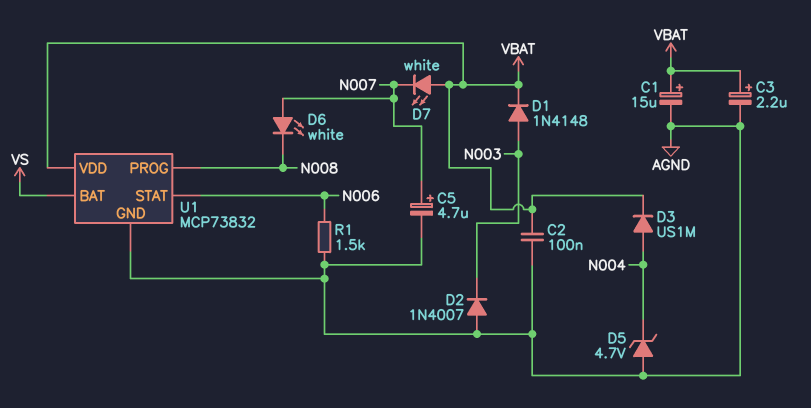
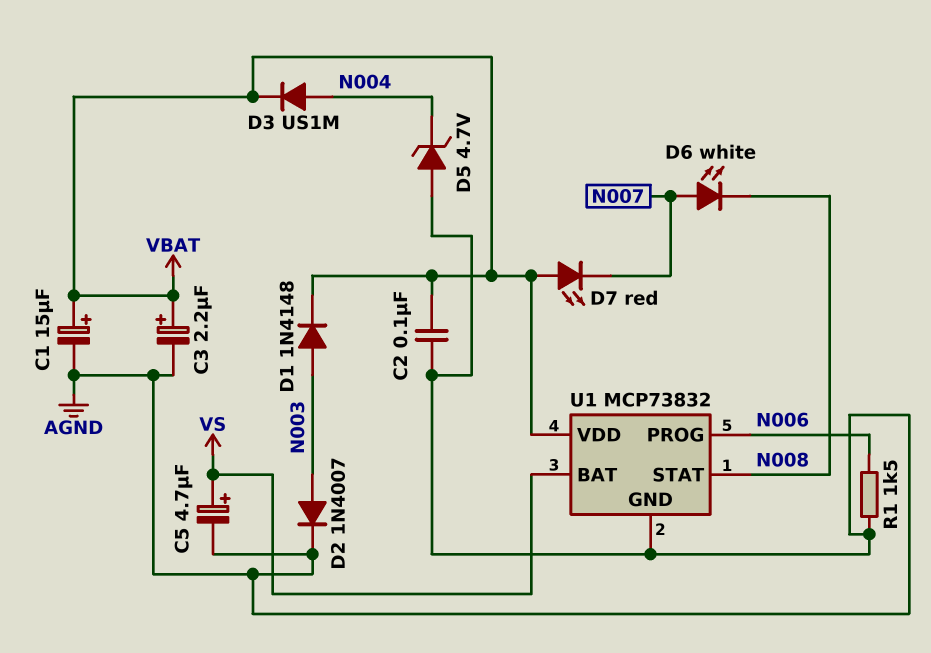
C5: 4.7uF (plus N007, minus AGND) -> 4.7uF (plus VS, minus AGND)
D2: diode 1N4007 (A AGND, K N003) -> diode 1N4007 (A N003, K AGND)
D7: LED white (A VBAT, K N007) -> LED red (A VBAT, K N007)
U1 pin PROG: N008 -> N006
U1 pin STAT: N006 -> N008

